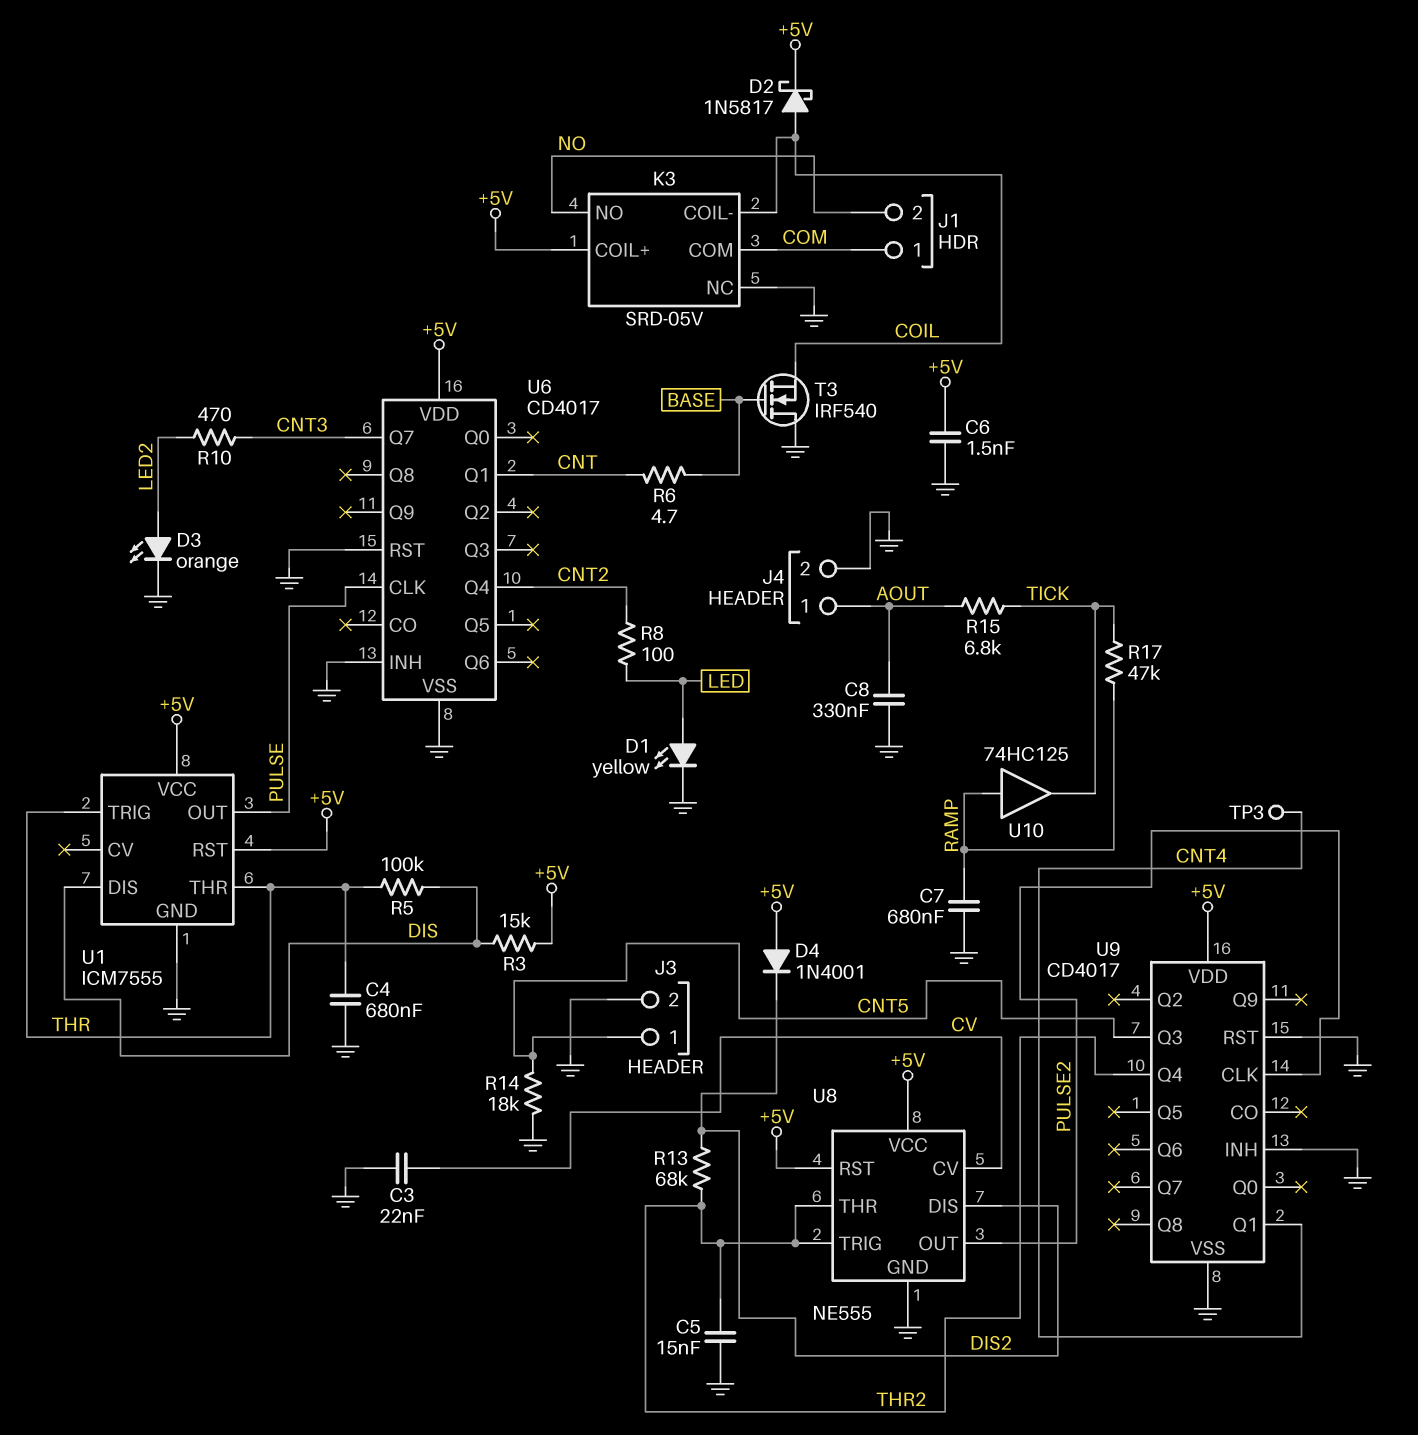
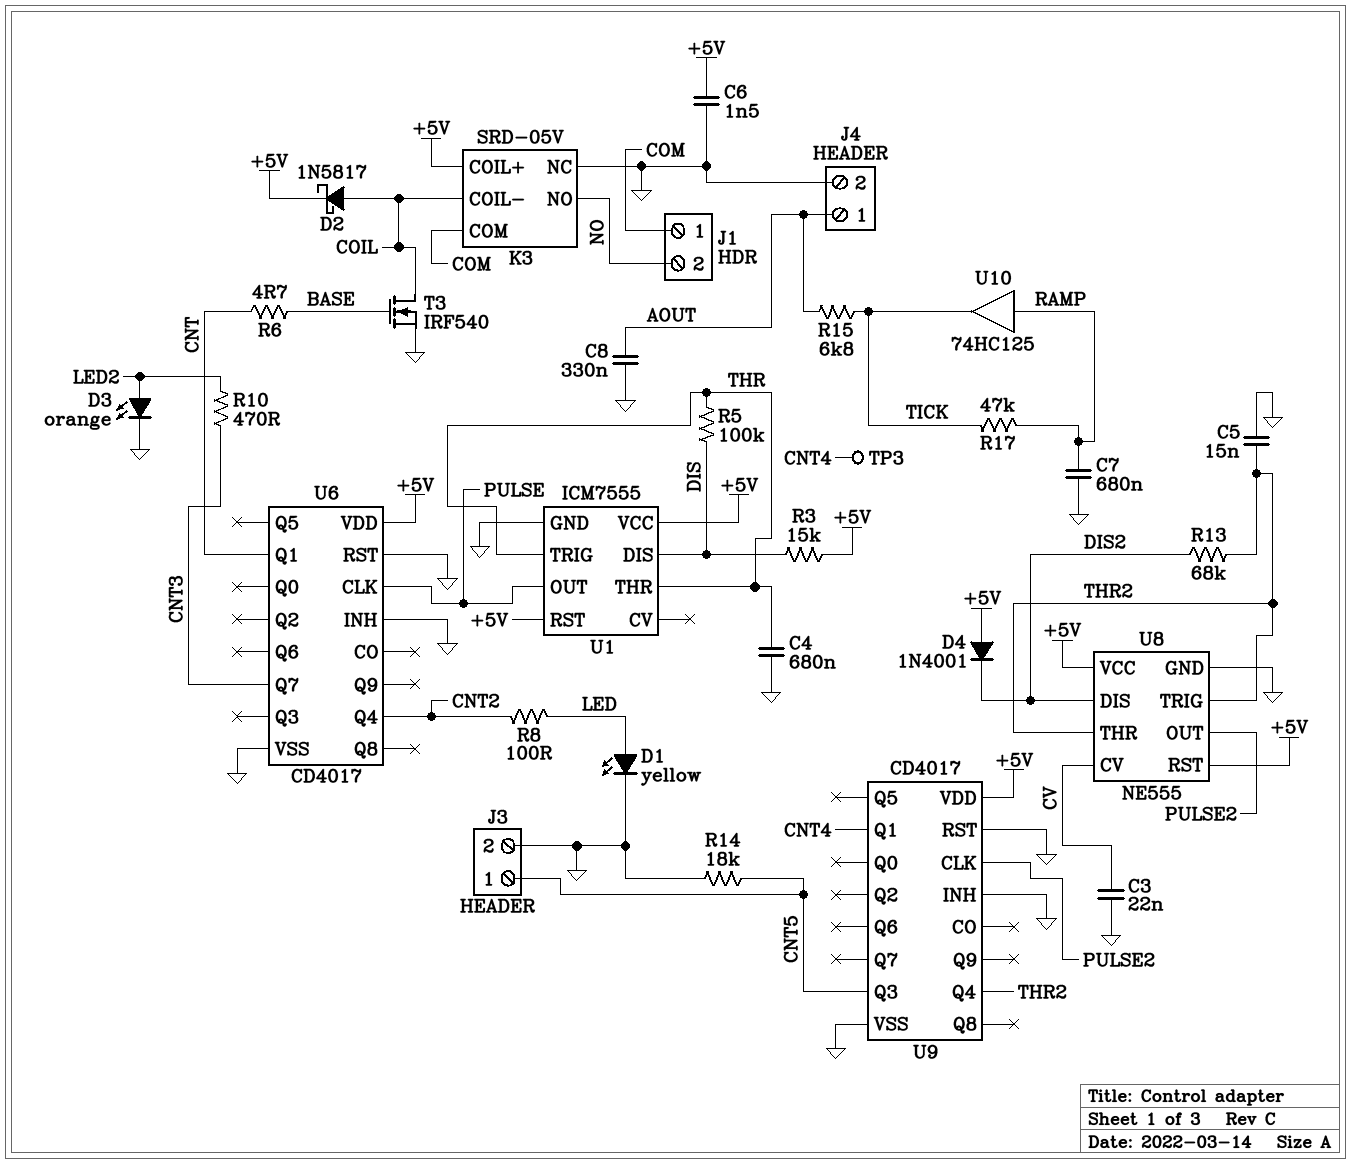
T3: NMOS IRF540 (G BASE, D GND, S COIL) -> NMOS IRF540 (G BASE, D COIL, S GND)

